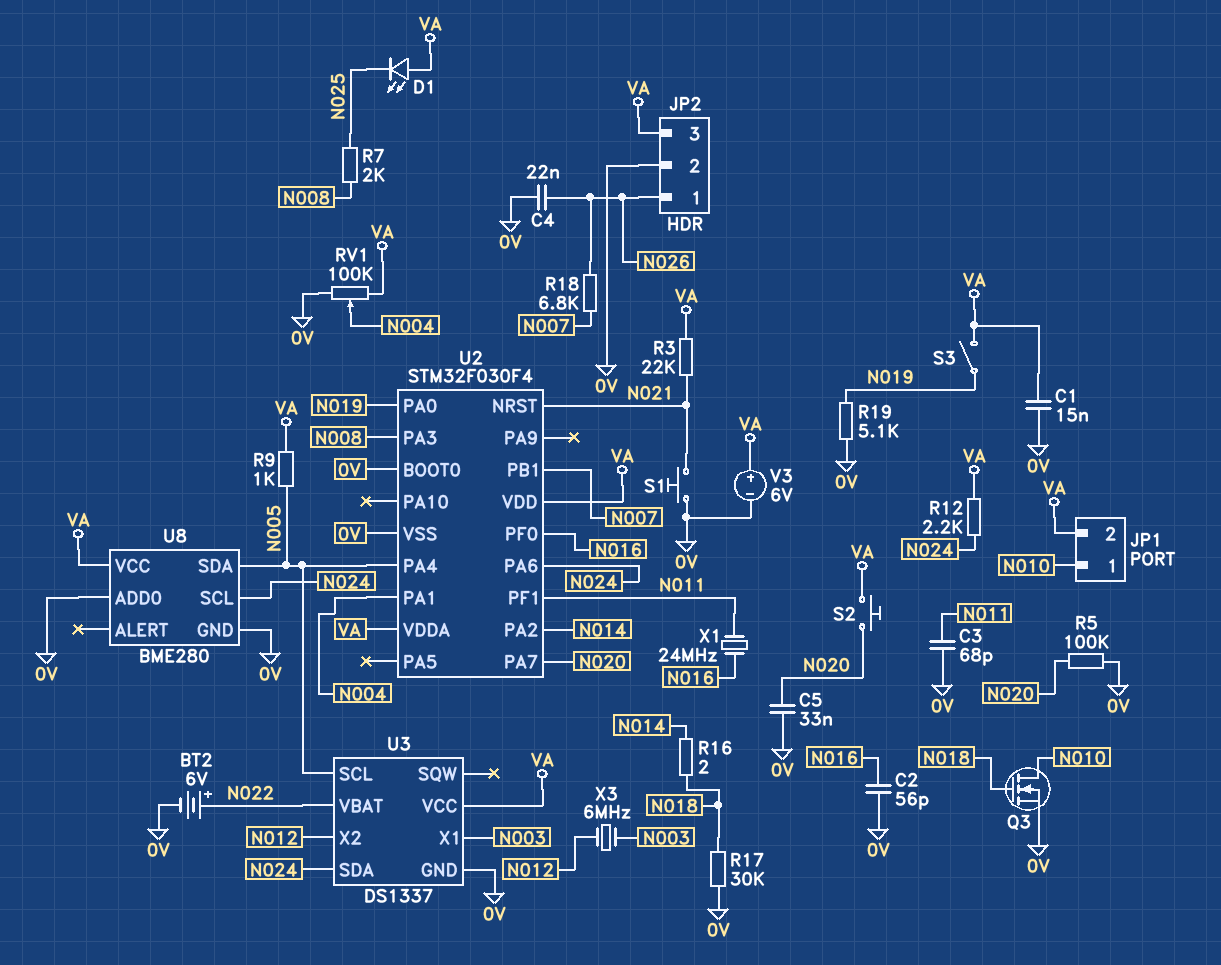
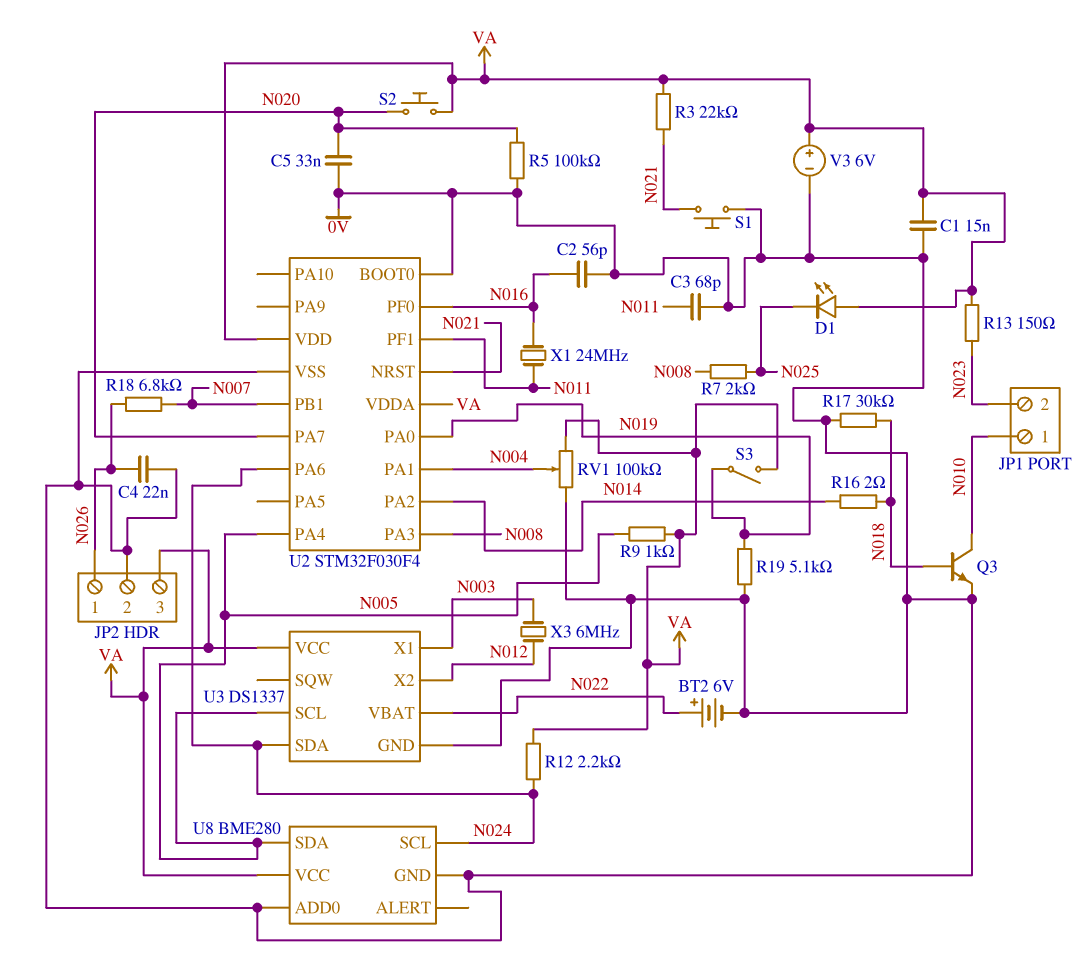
JP1 pin 2: VA -> N023
Q3: NMOS (G N018, D N010, S 0V) -> NPN (B N018, C N010, E 0V)
R13: none -> 150 (N023, VA)

